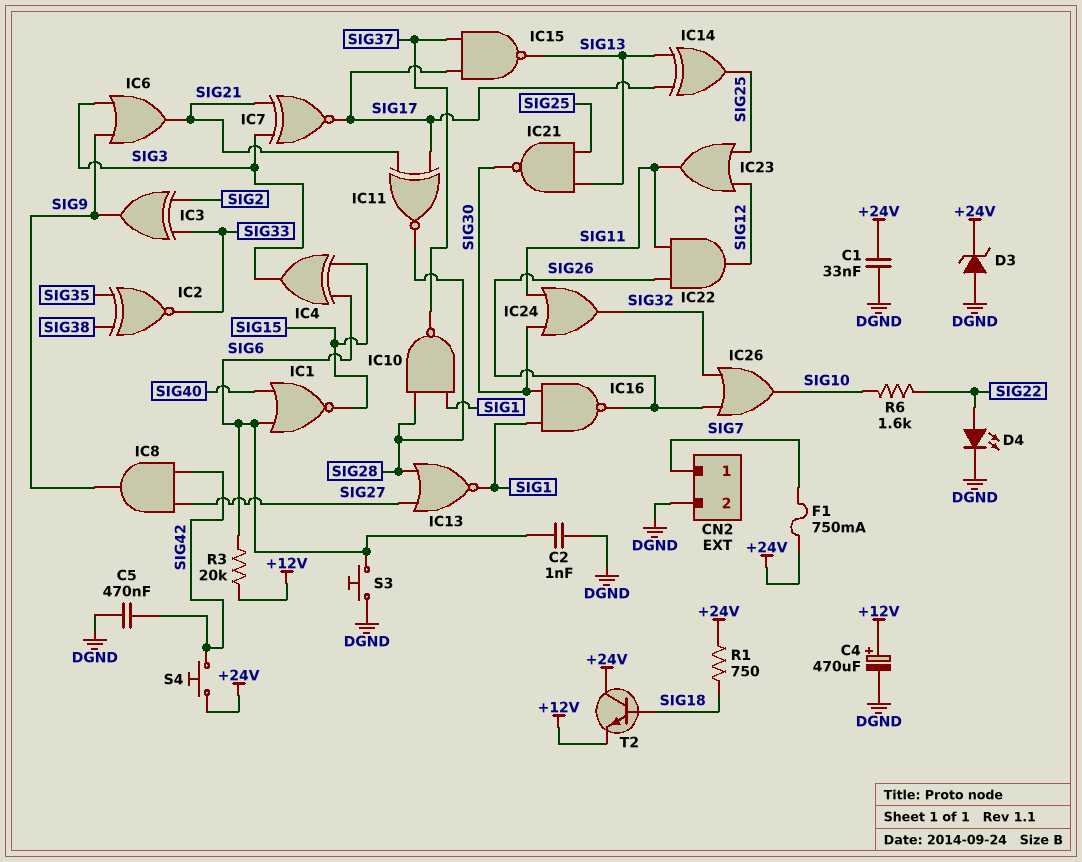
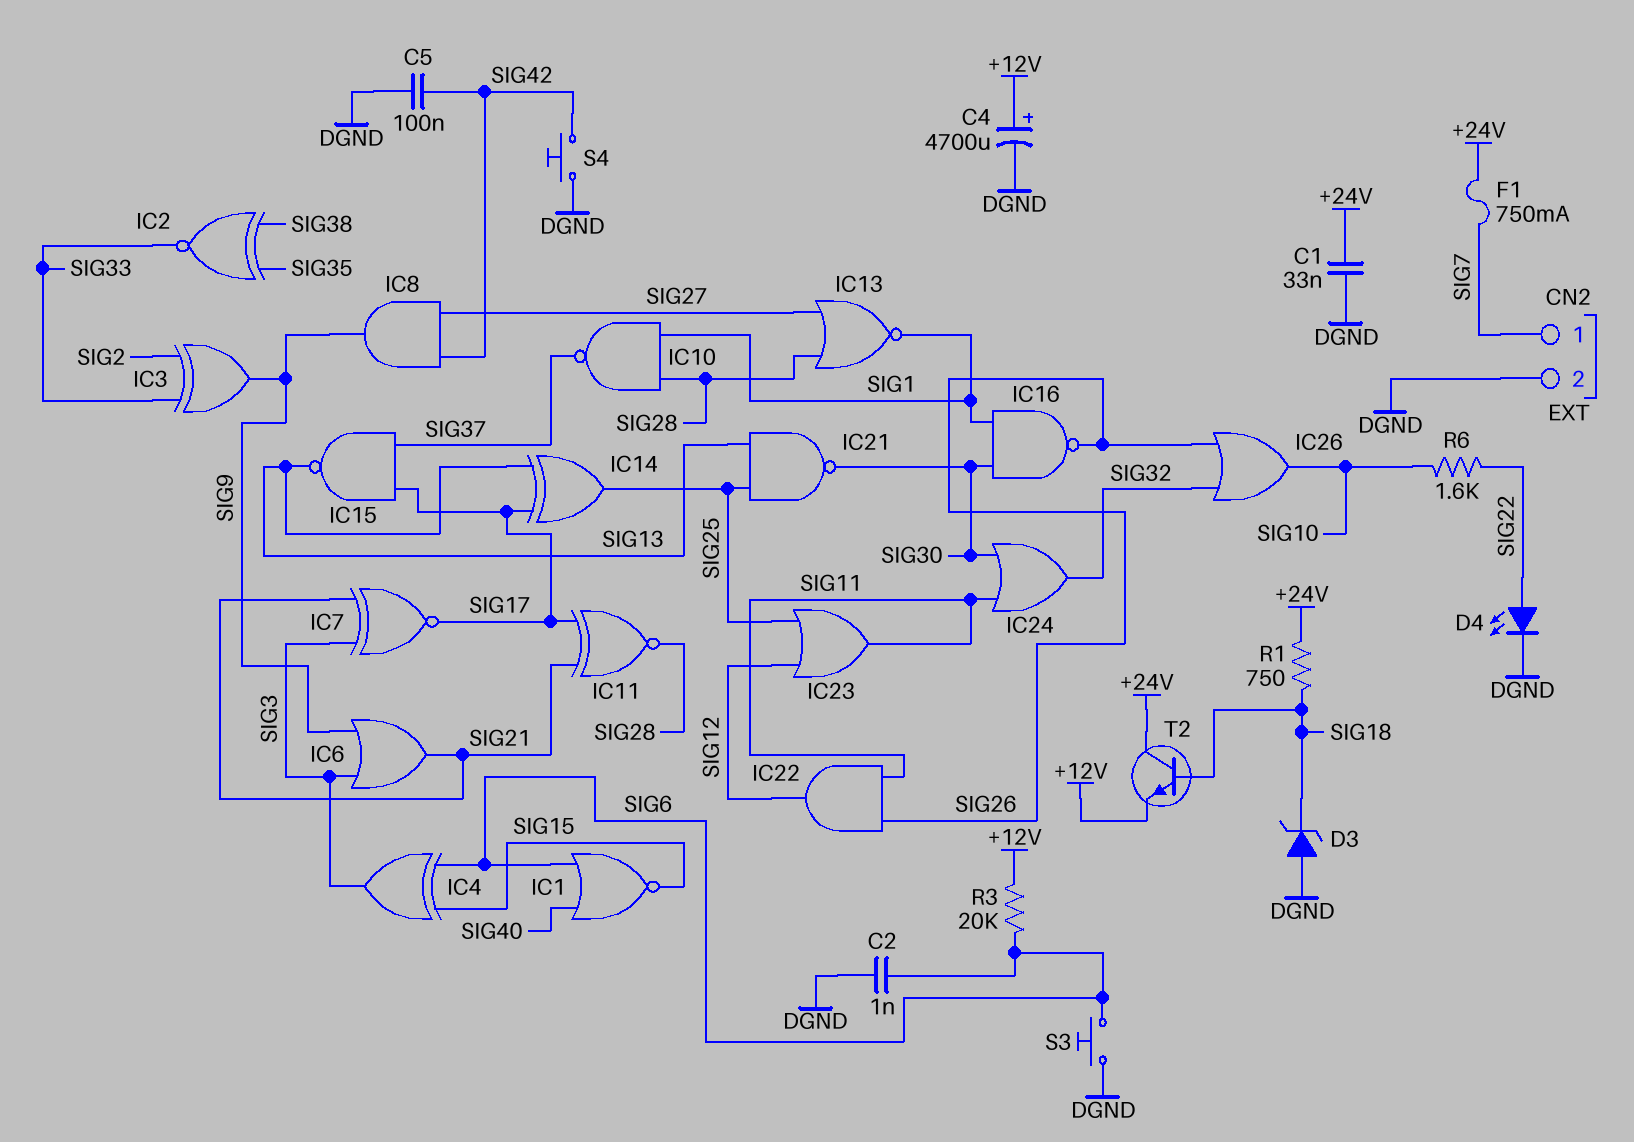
C4: 470uF (plus +12V, minus DGND) -> 4700uF (plus +12V, minus DGND)
C5: 470nF (DGND, SIG42) -> 100nF (DGND, SIG42)
D3: zener (A DGND, K +24V) -> zener (A DGND, K SIG18)
S4: button (+24V, SIG42) -> button (DGND, SIG42)

